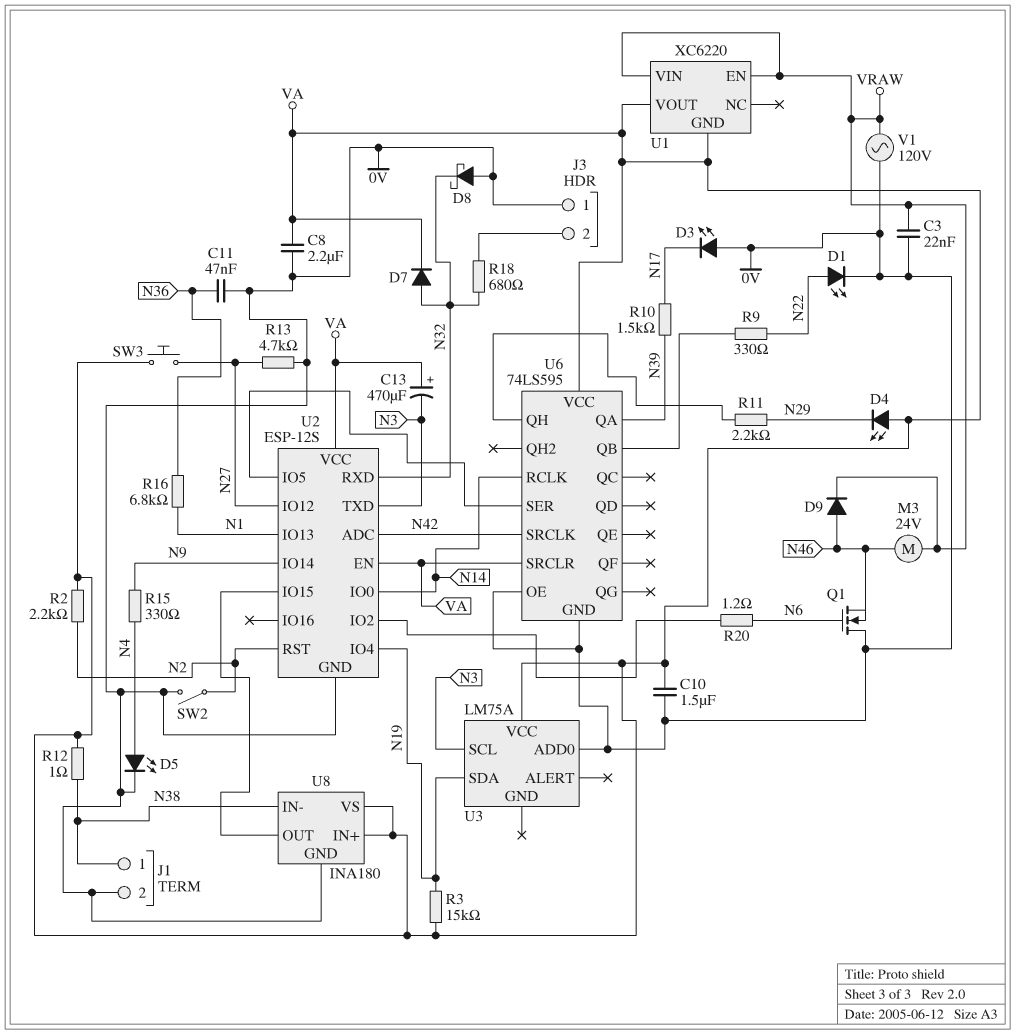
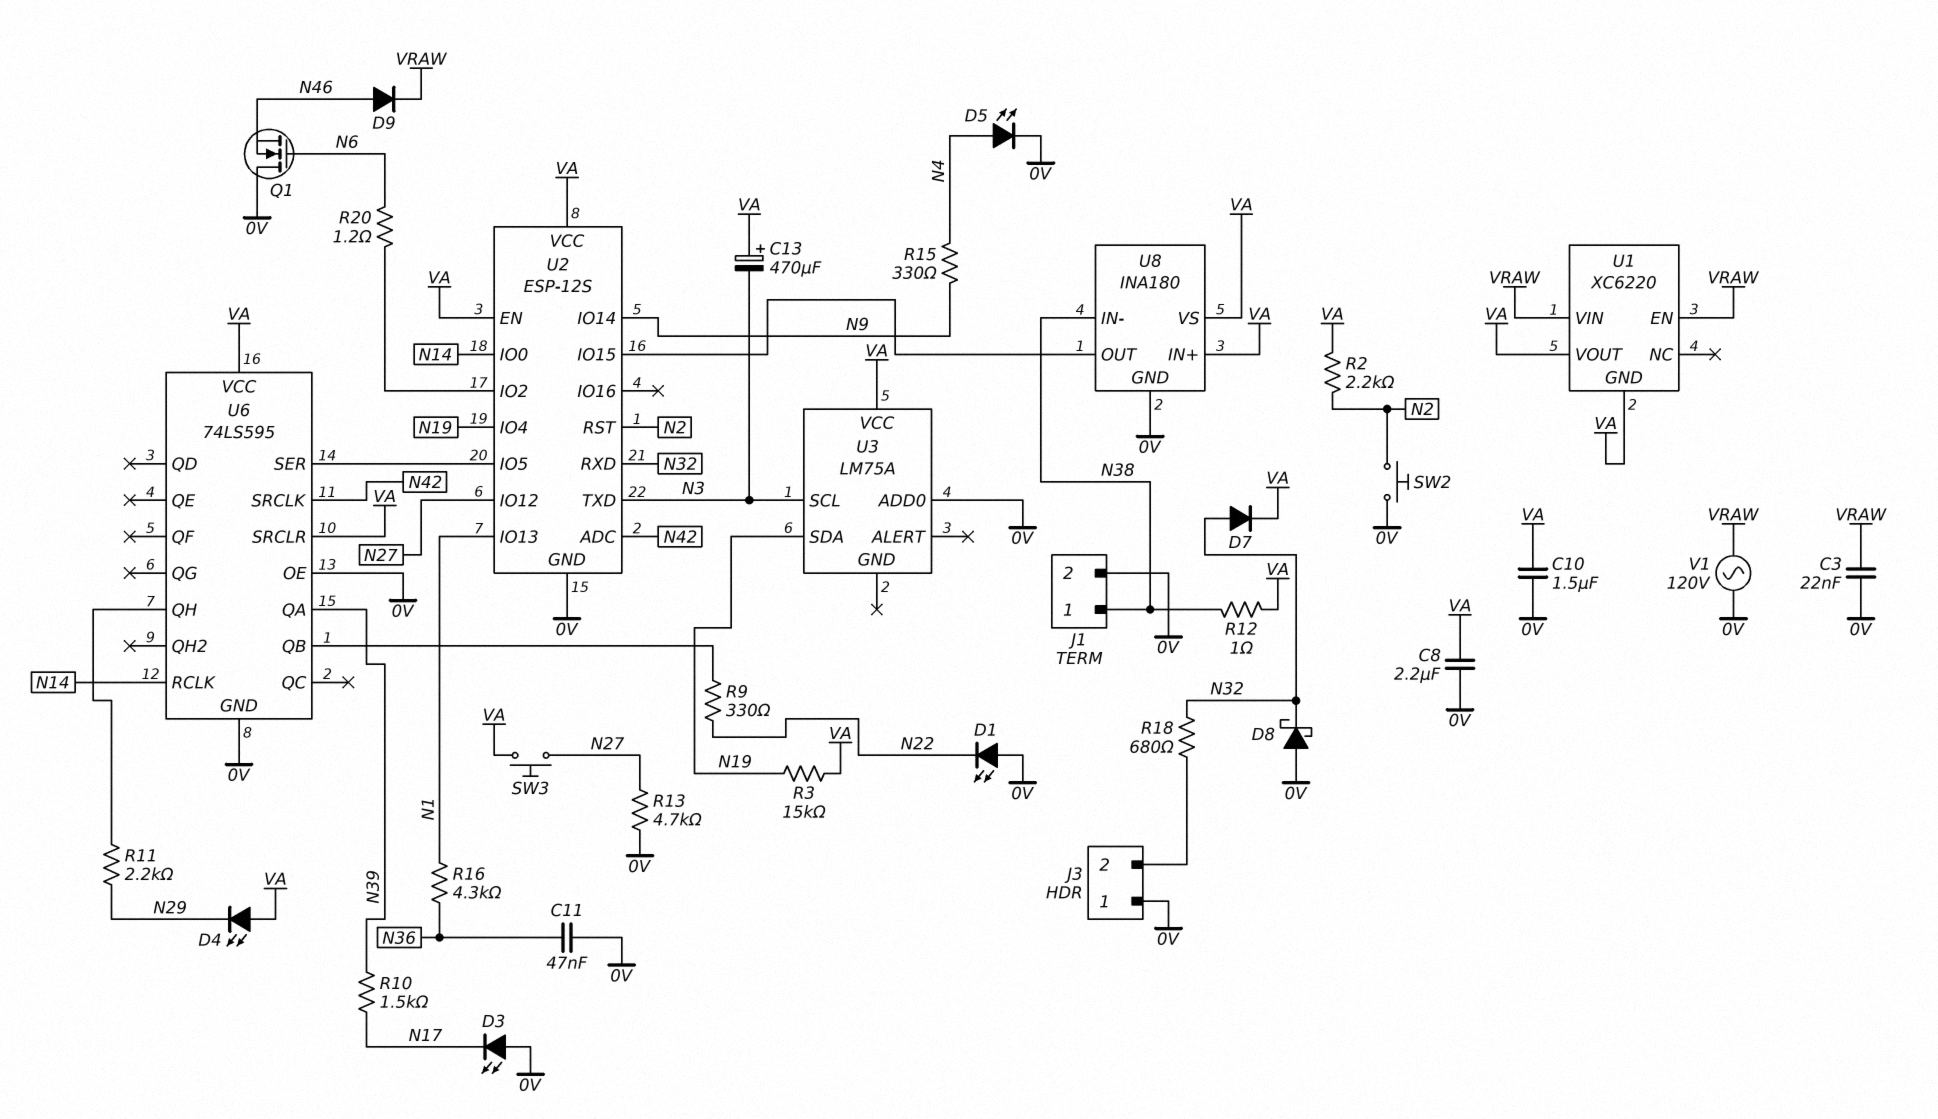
D1: LED (A N22, K 0V) -> LED (A 0V, K N22)
M3: motor 24V (N46, VRAW) -> none
R16: 6.8k (N1, N36) -> 4.3k (N1, N36)
SW2: switch (0V, N2) -> button (0V, N2)

